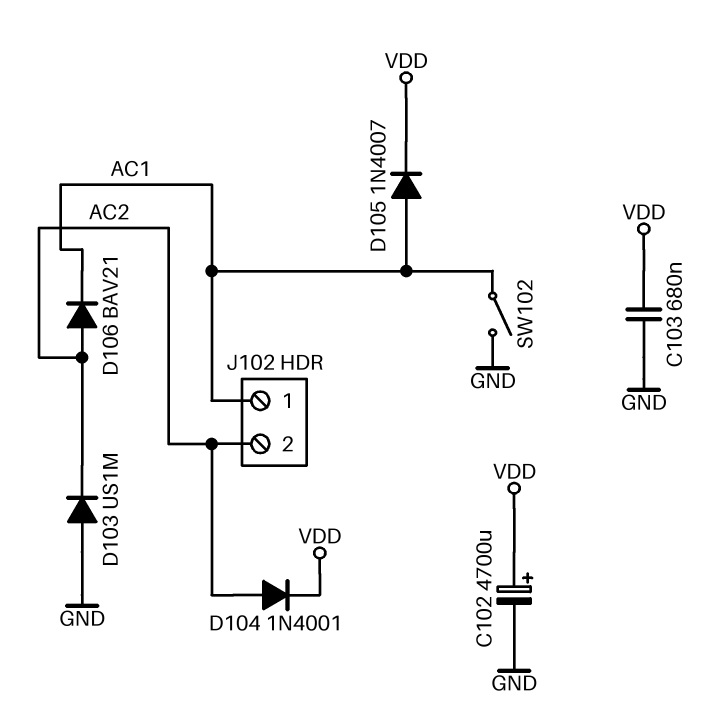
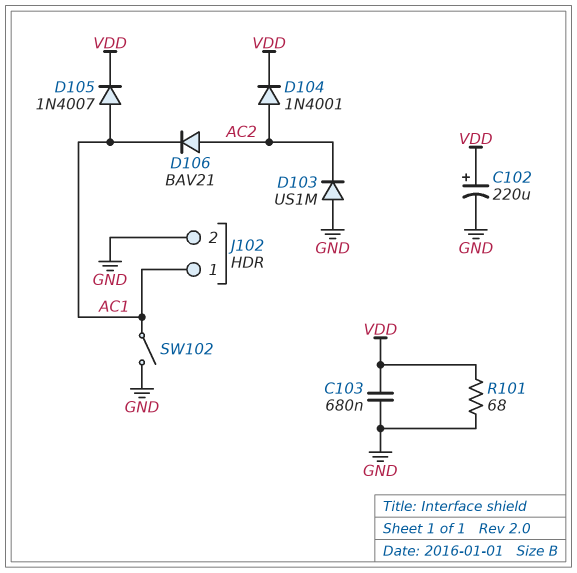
C102: 4700uF (plus VDD, minus GND) -> 220uF (plus VDD, minus GND)
J102 pin 2: AC2 -> GND
R101: none -> 68 (GND, VDD)

